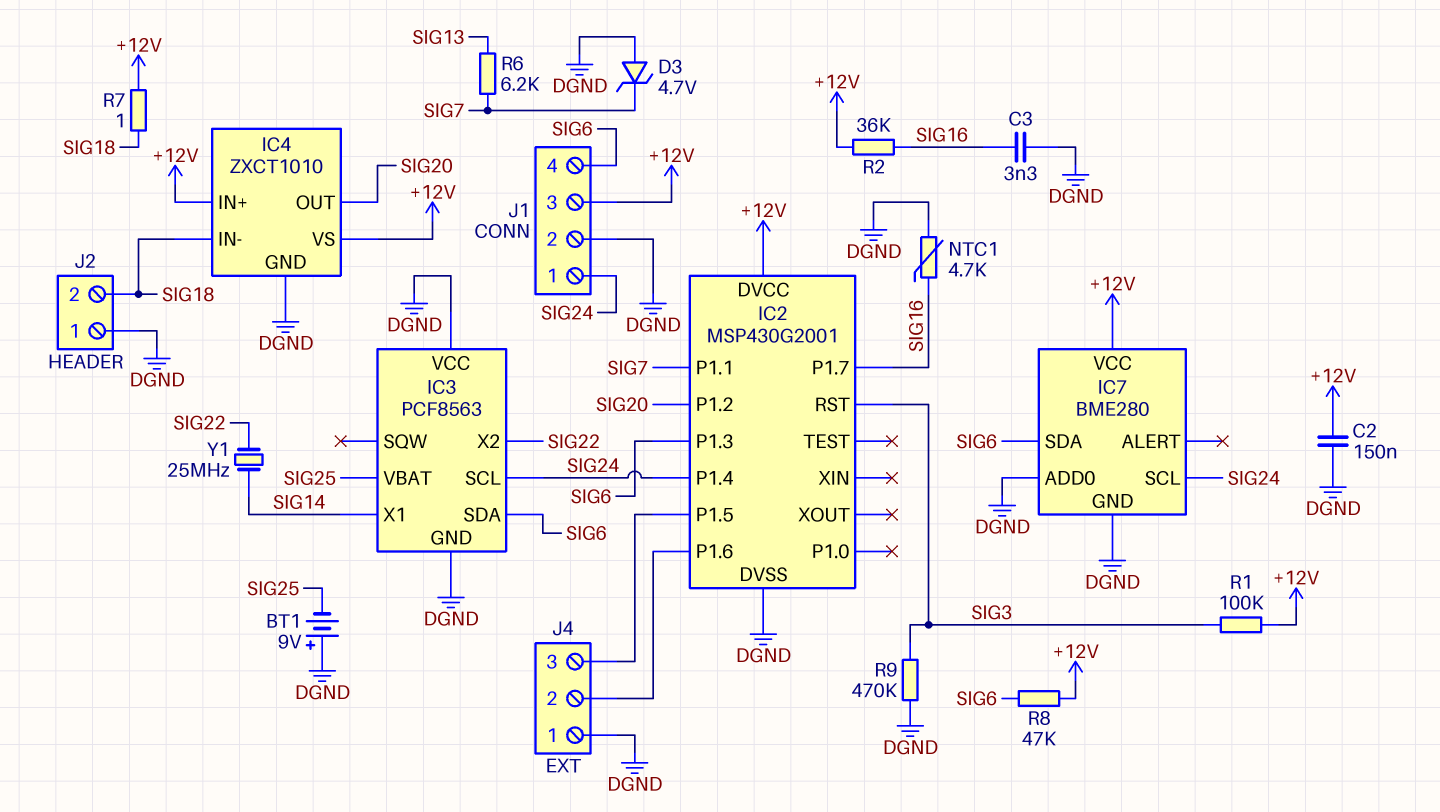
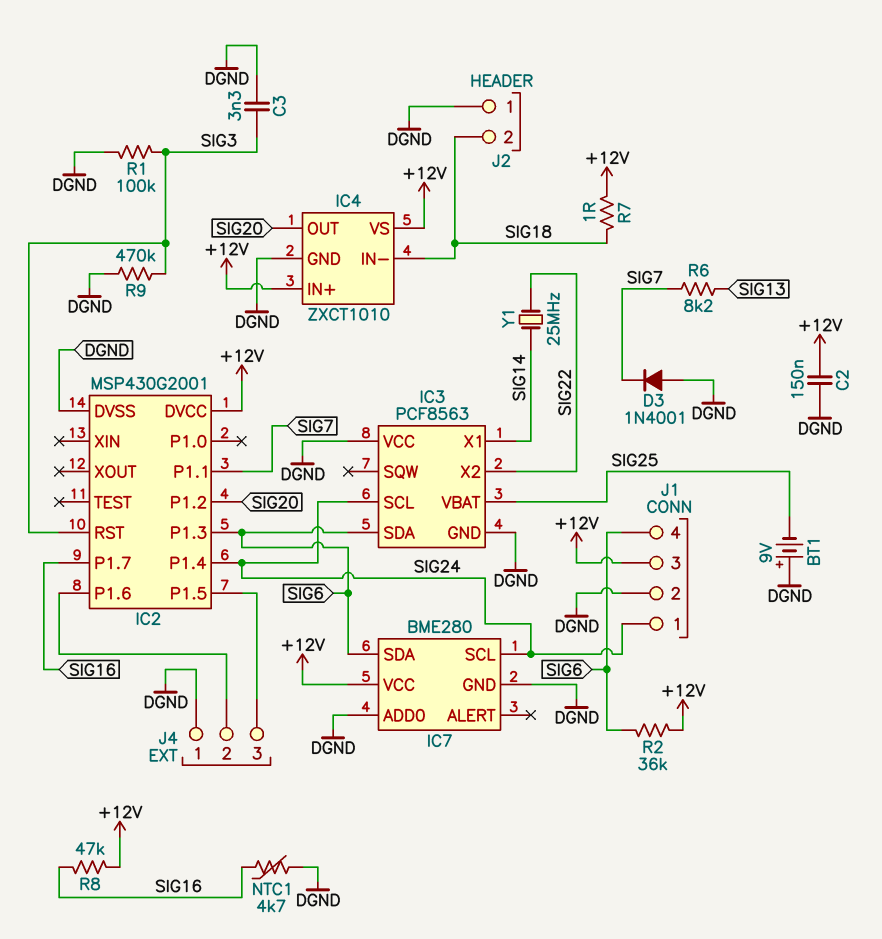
C3: 3.3nF (DGND, SIG16) -> 3.3nF (DGND, SIG3)
D3: zener 4.7V (A DGND, K SIG7) -> diode 1N4001 (A DGND, K SIG7)
R1: 100k (+12V, SIG3) -> 100k (DGND, SIG3)
R2: 36k (+12V, SIG16) -> 36k (+12V, SIG6)
R6: 6.2k (SIG7, SIG13) -> 8.2k (SIG7, SIG13)
R8: 47k (+12V, SIG6) -> 47k (+12V, SIG16)

